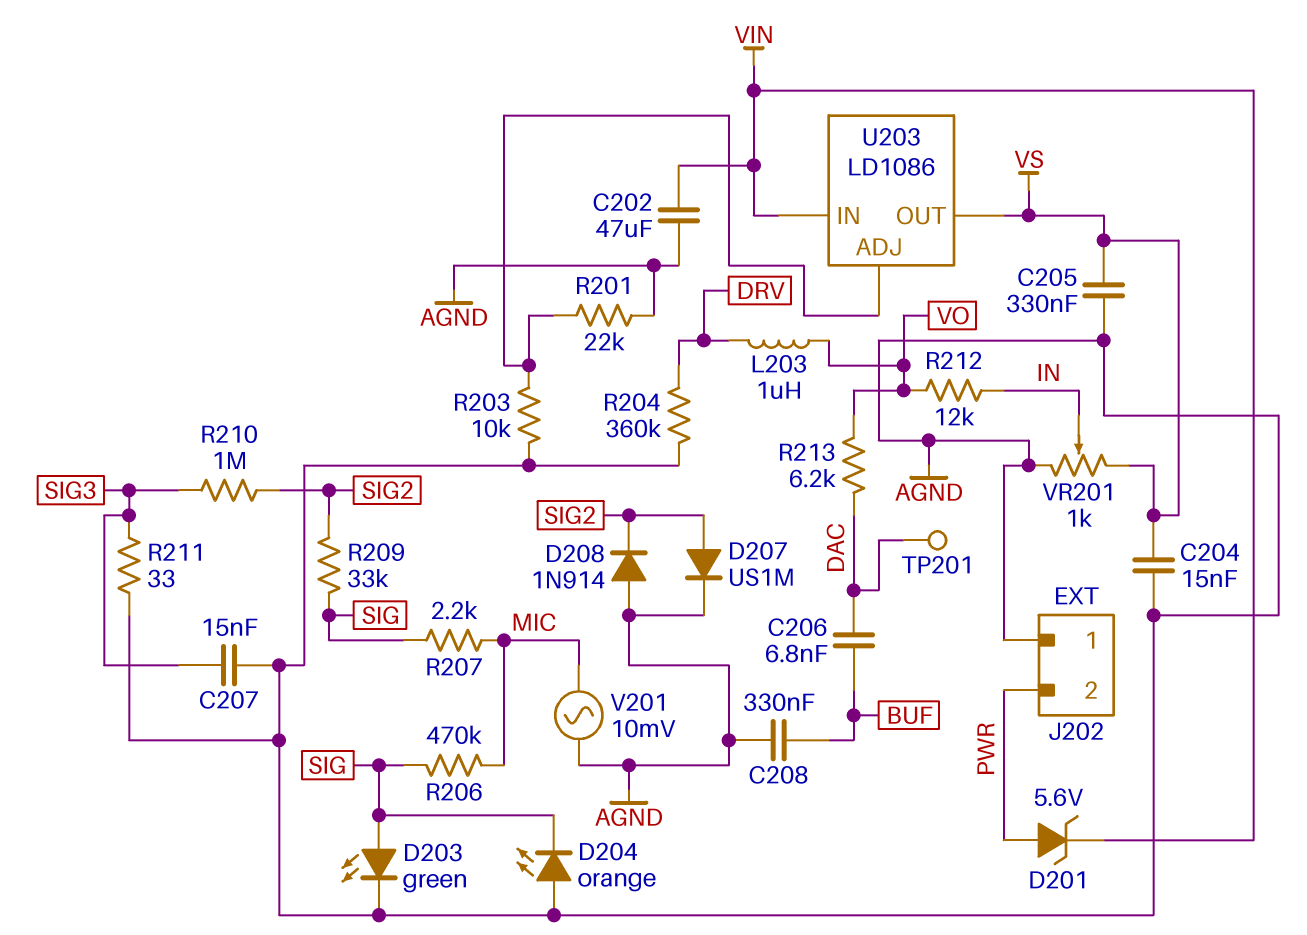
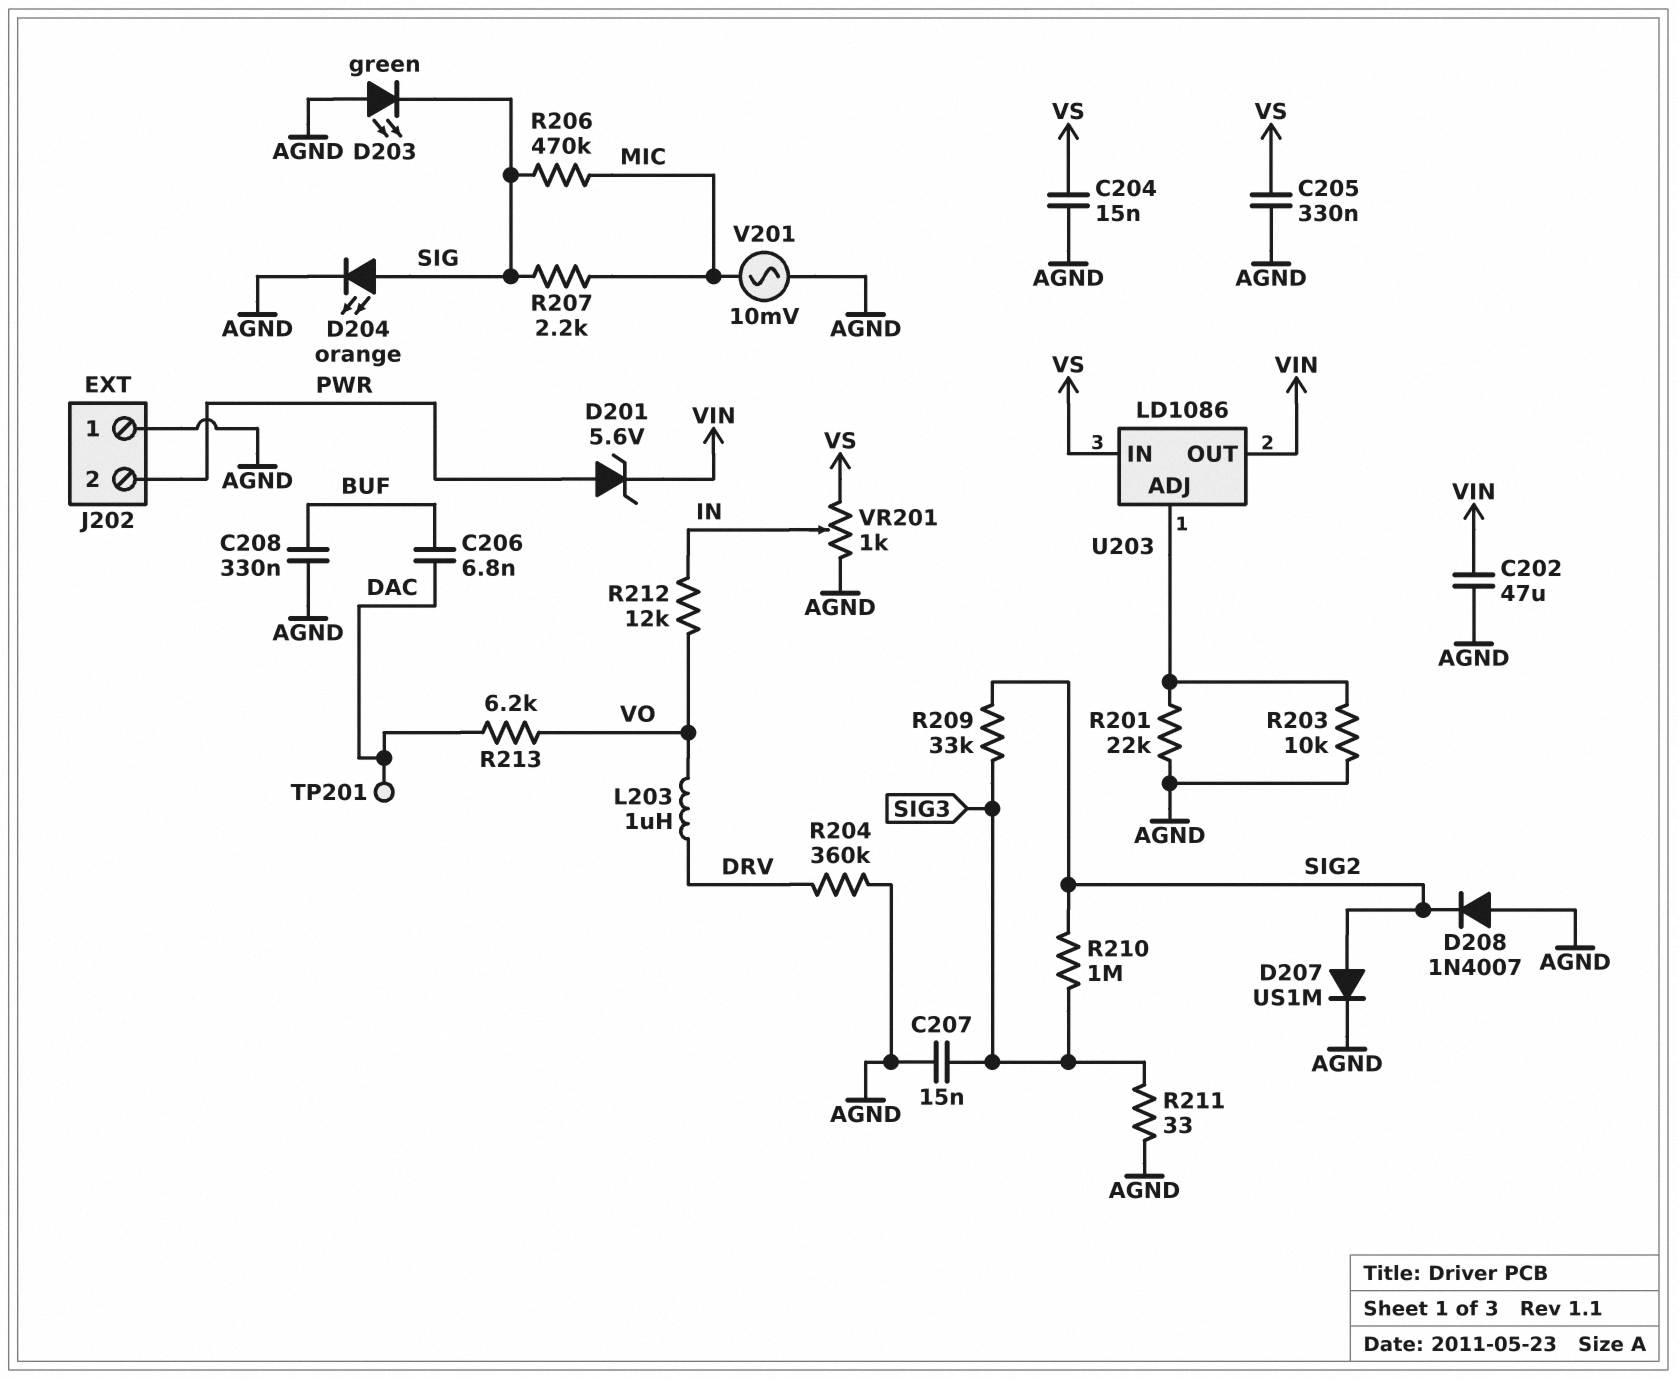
D203: LED green (A SIG, K AGND) -> LED green (A AGND, K SIG)
D204: LED orange (A AGND, K SIG) -> LED orange (A SIG, K AGND)
D208: diode 1N914 (A AGND, K SIG2) -> diode 1N4007 (A AGND, K SIG2)
R209: 33k (SIG, SIG2) -> 33k (SIG2, SIG3)
U203 pin IN: VIN -> VS
U203 pin OUT: VS -> VIN

